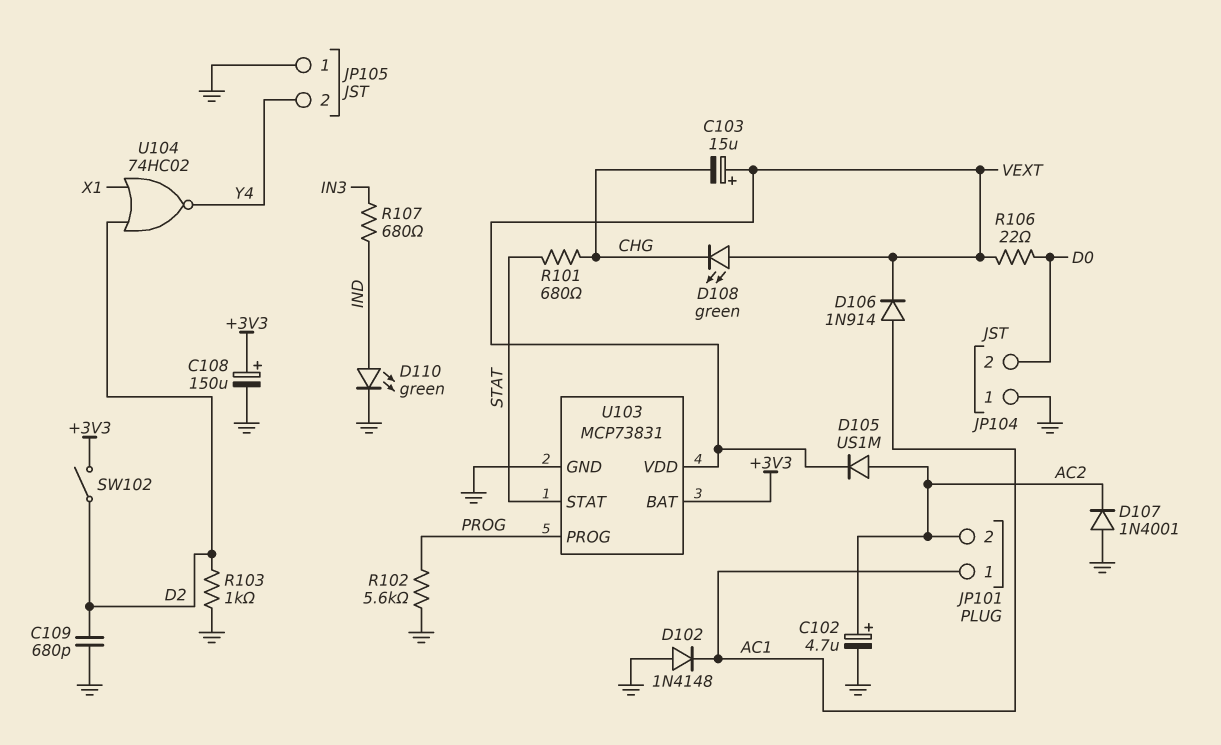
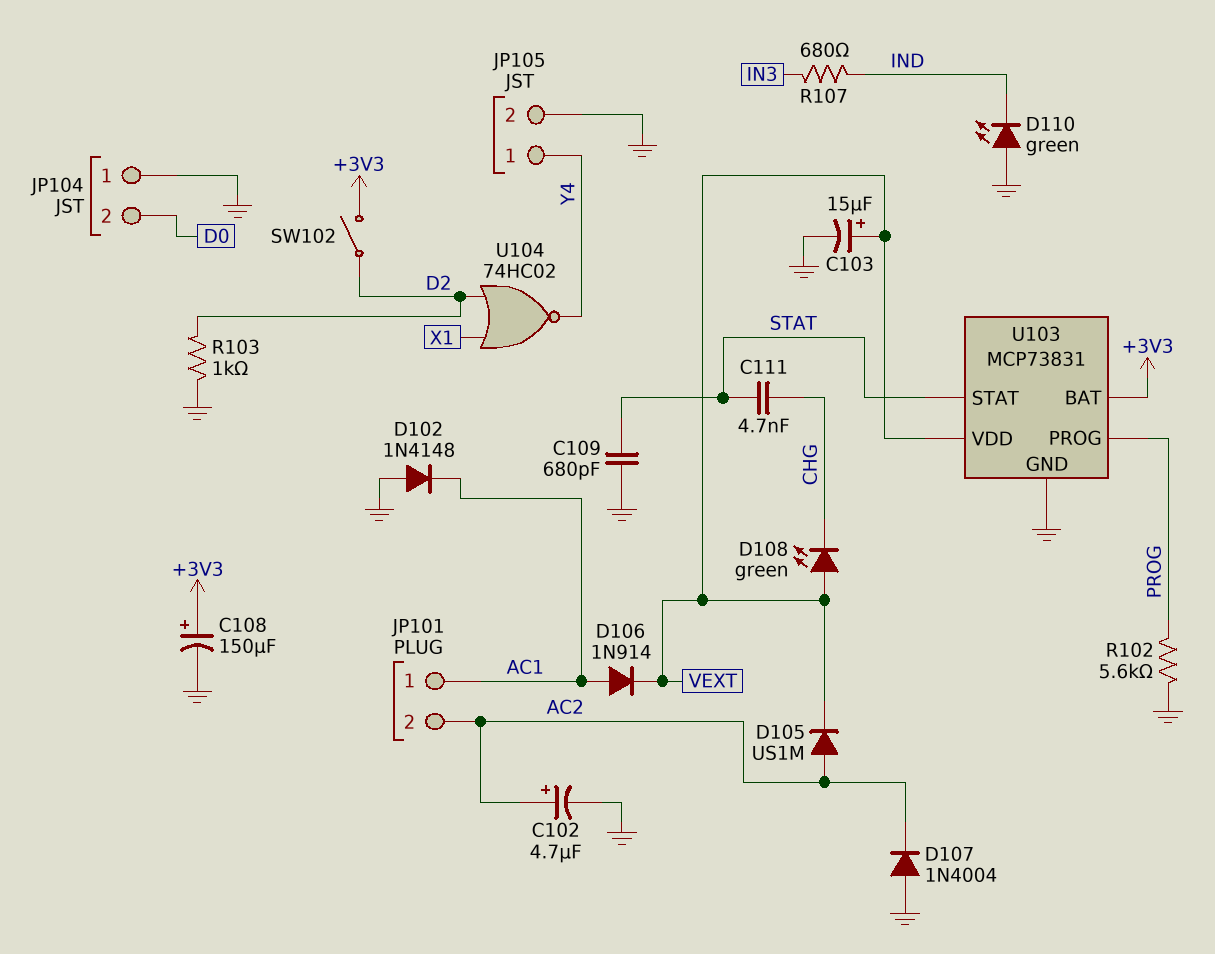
C103: 15uF (plus VEXT, minus CHG) -> 15uF (plus VEXT, minus GND)
C109: 680pF (D2, GND) -> 680pF (GND, STAT)
C111: none -> 4.7nF (CHG, STAT)
D107: diode 1N4001 (A GND, K AC2) -> diode 1N4004 (A GND, K AC2)
D110: LED green (A IND, K GND) -> LED green (A GND, K IND)
JP105 pin 1: GND -> Y4
JP105 pin 2: Y4 -> GND
R101: 680 (CHG, STAT) -> none
R106: 22 (D0, VEXT) -> none

